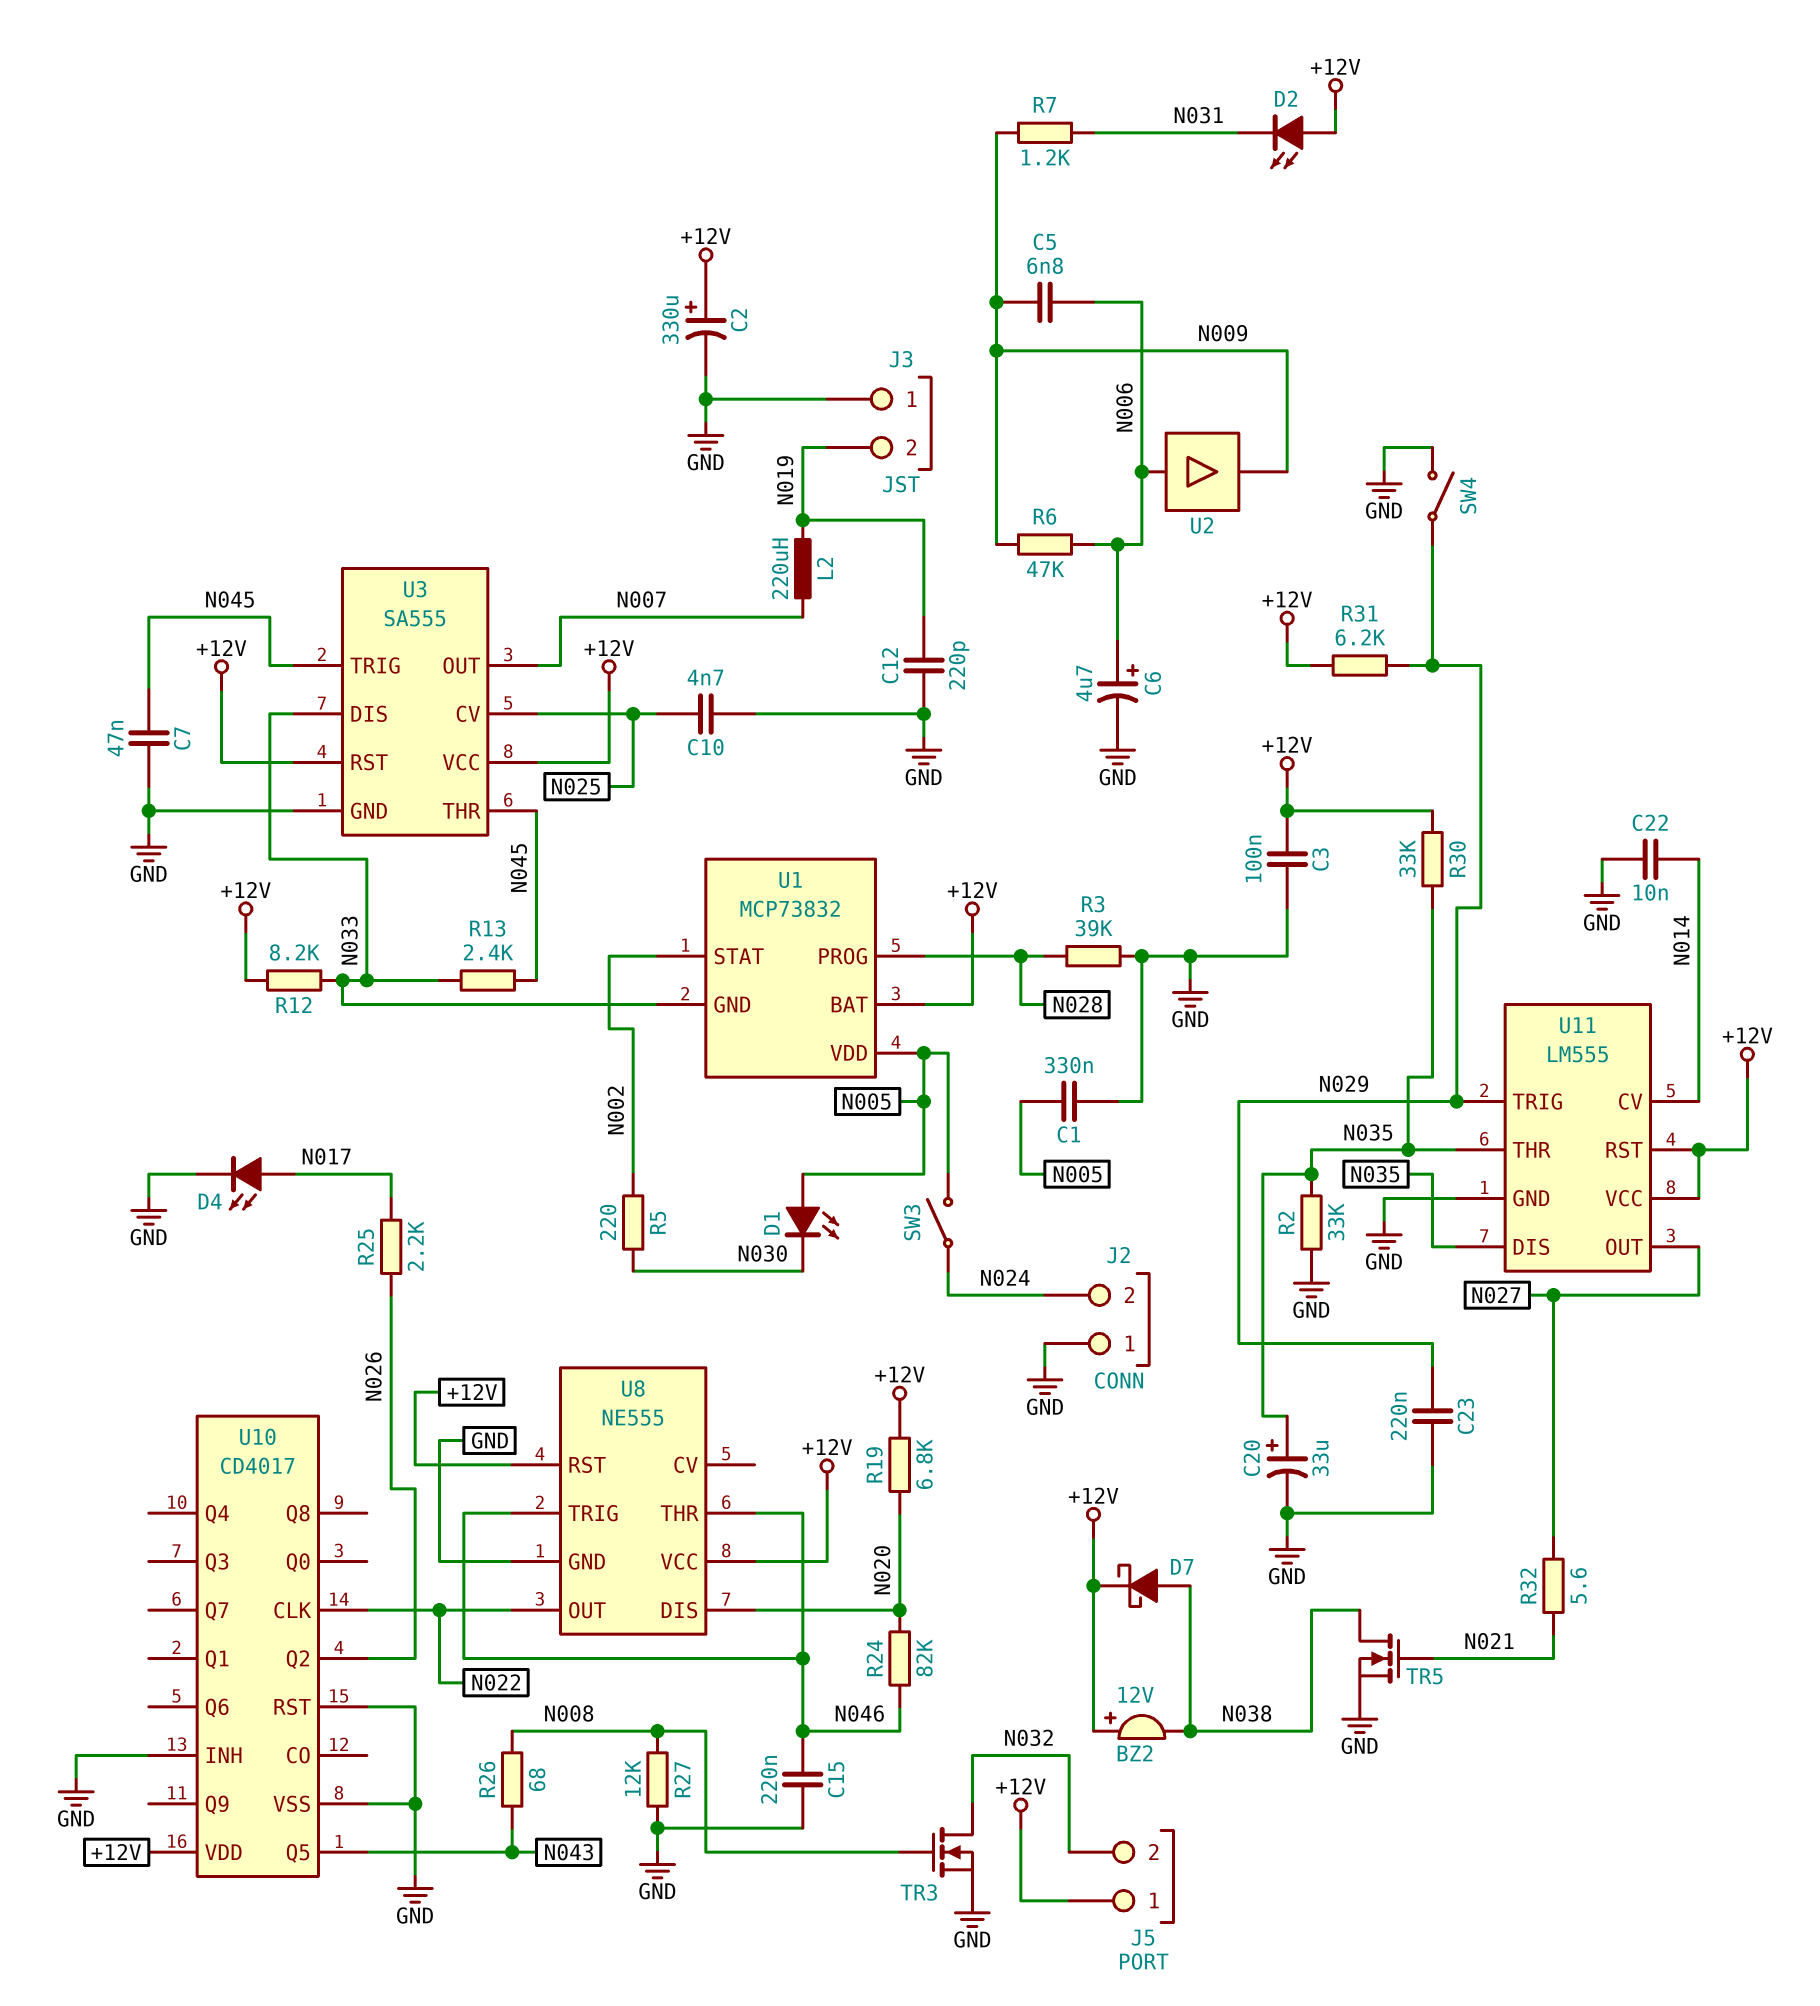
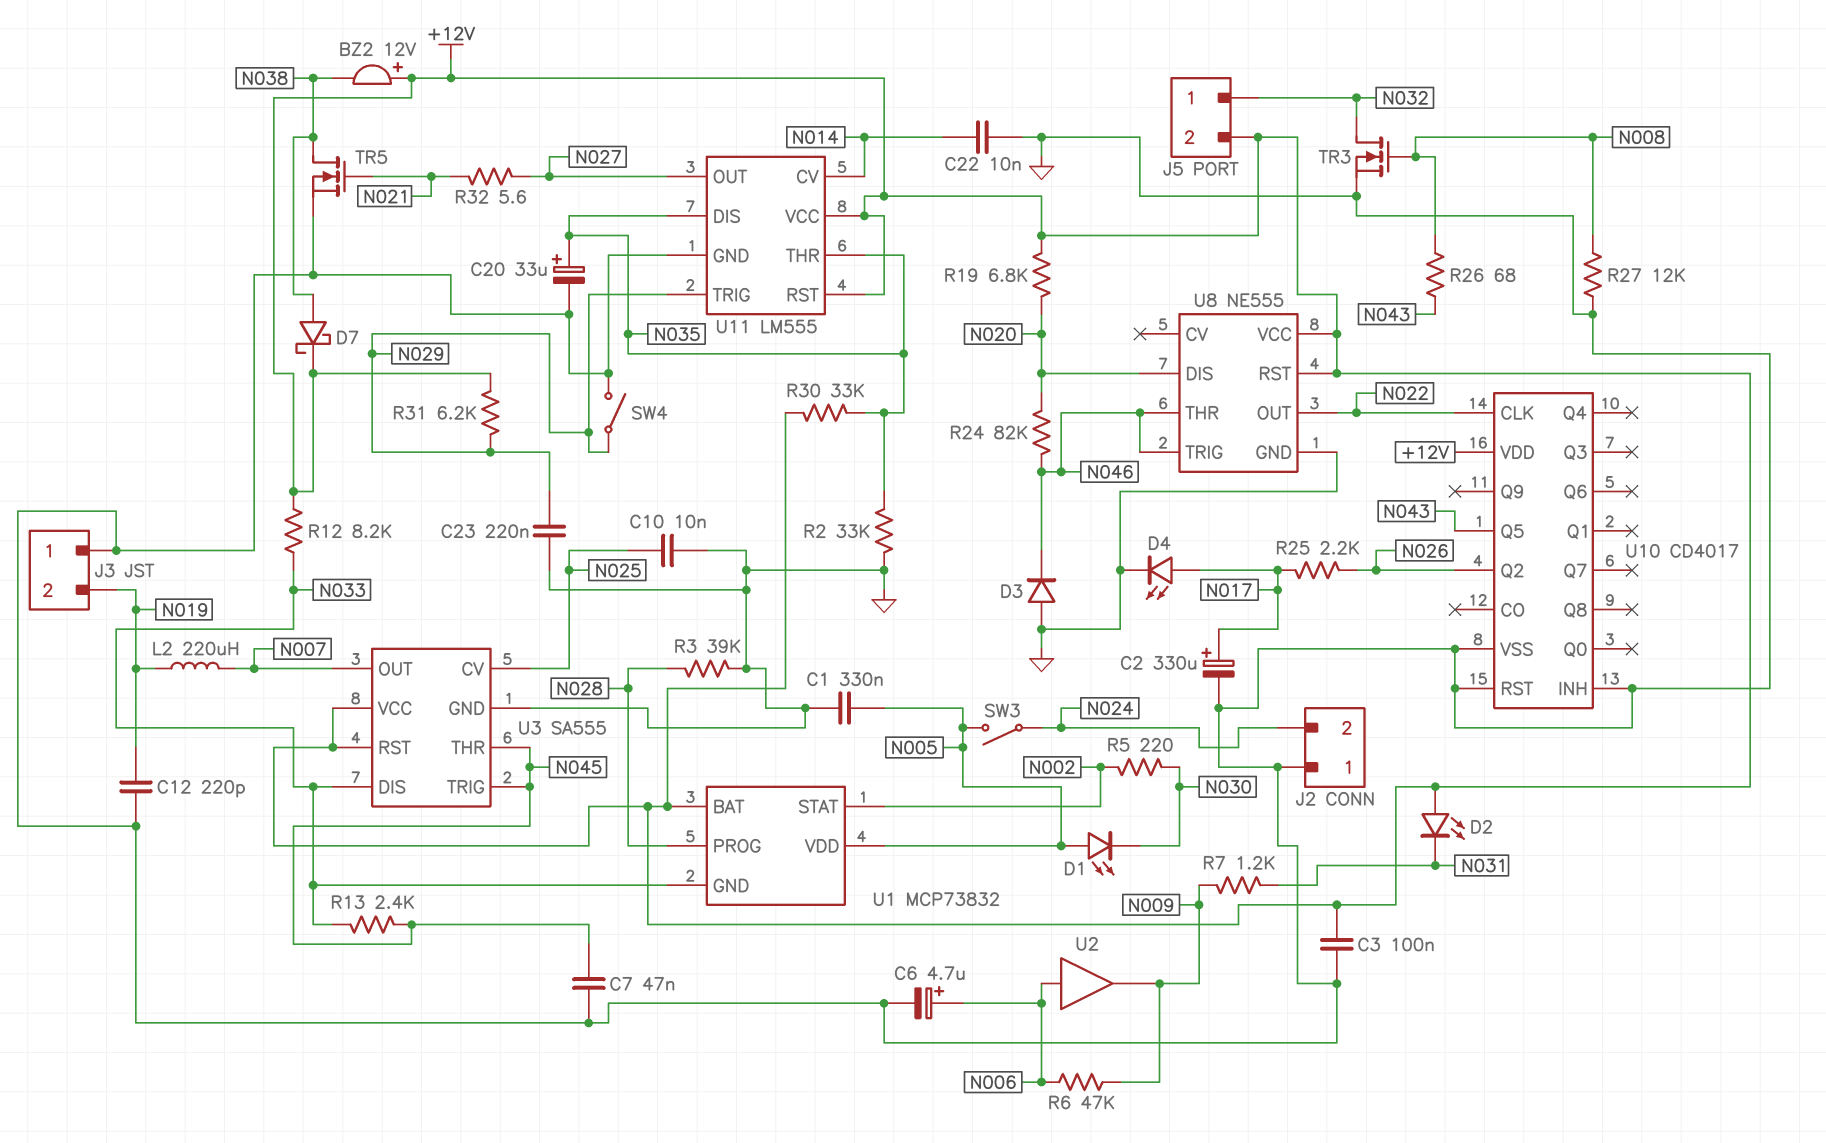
C2: 330uF (plus +12V, minus GND) -> 330uF (plus N017, minus GND)
C5: 6.8nF (N006, N009) -> none
C10: 4.7nF (GND, N025) -> 10nF (GND, N025)
C15: 220nF (GND, N046) -> none
D3: none -> diode (A GND, K N046)
J5 pin 1: +12V -> N032
J5 pin 2: N032 -> +12V

